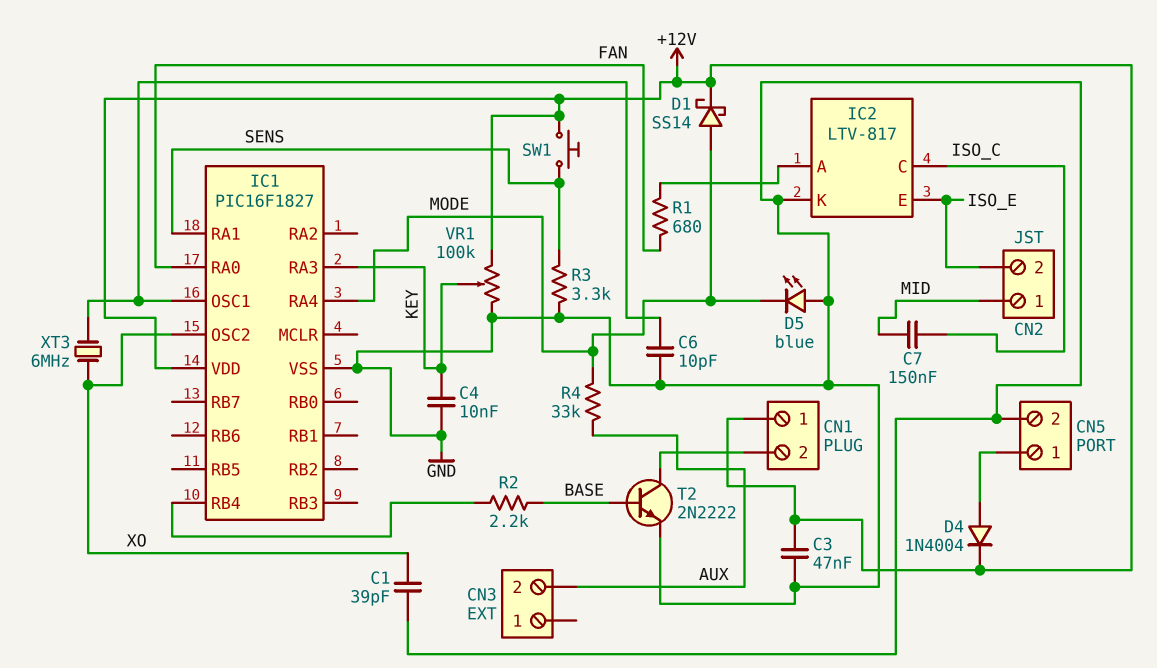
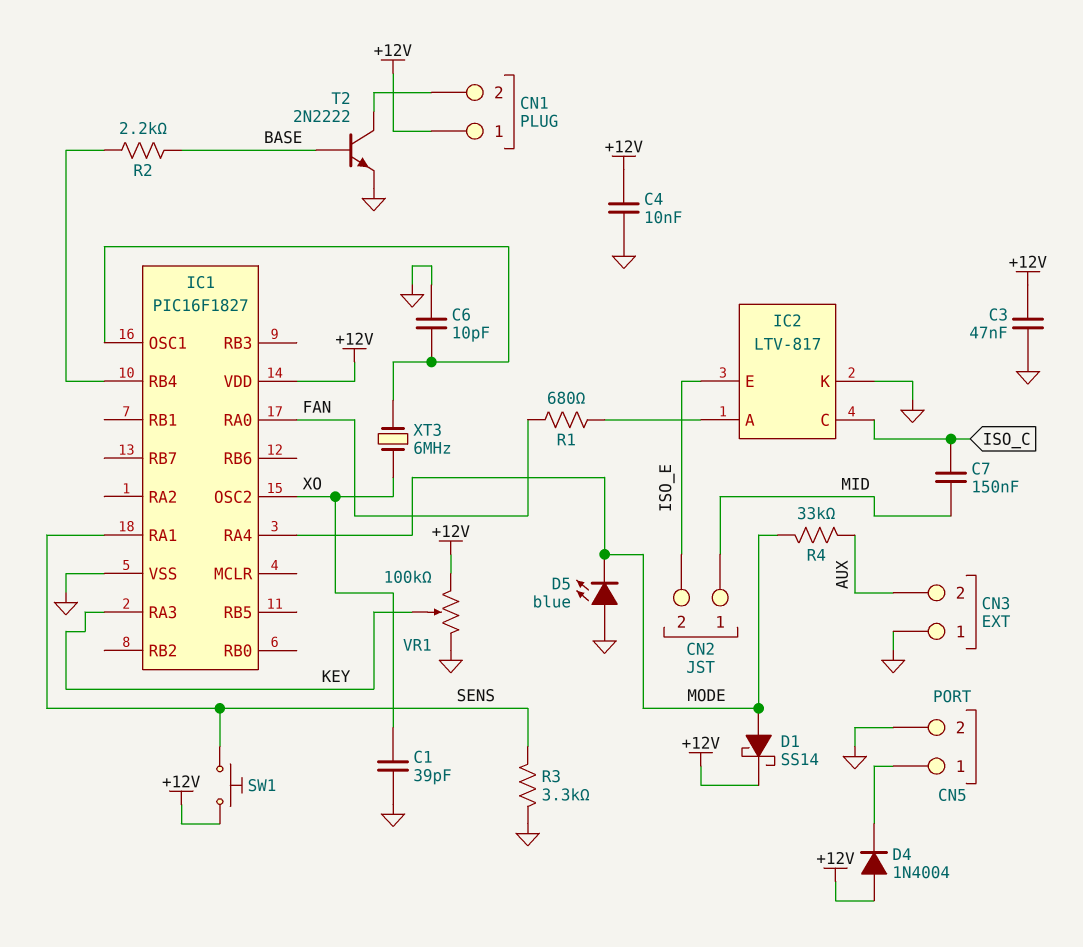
C4: 10nF (GND, KEY) -> 10nF (+12V, GND)
CN3 pin 1: none -> GND
D4: diode 1N4004 (A CN5/1, K +12V) -> diode 1N4004 (A +12V, K CN5/1)

